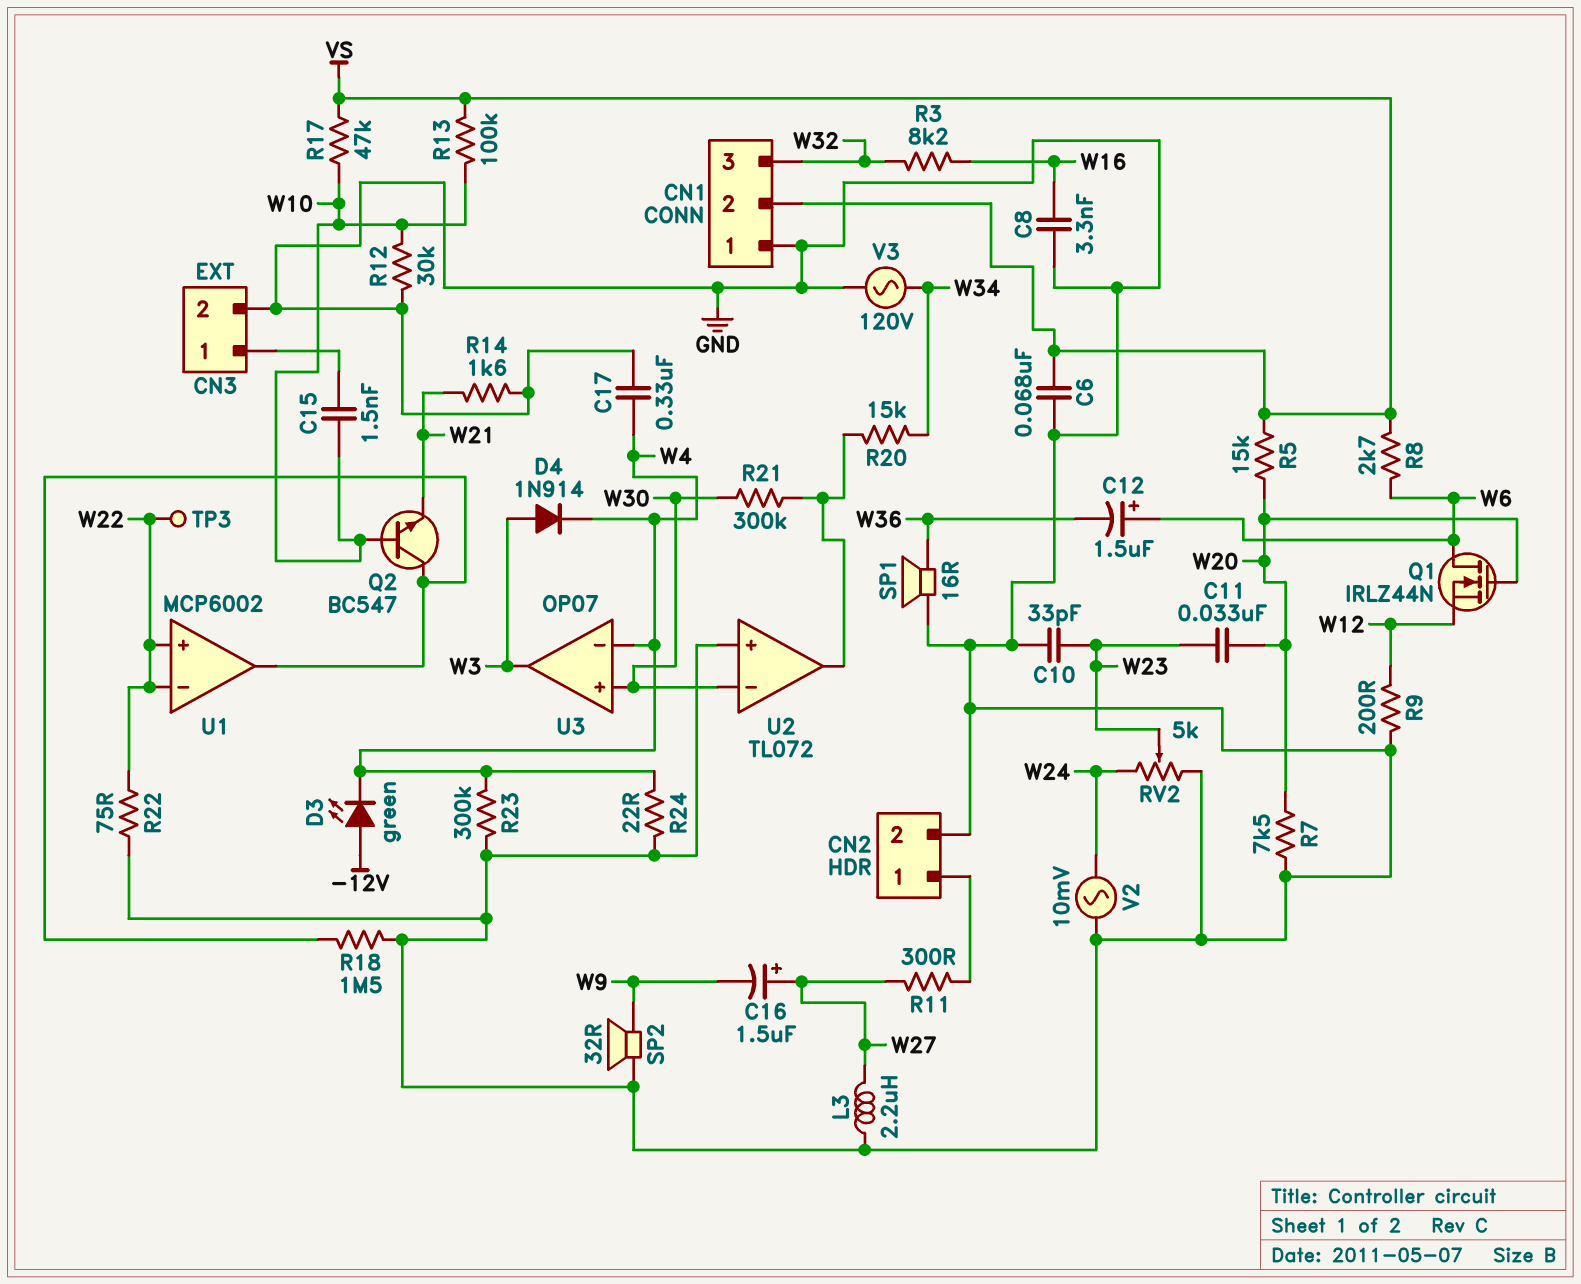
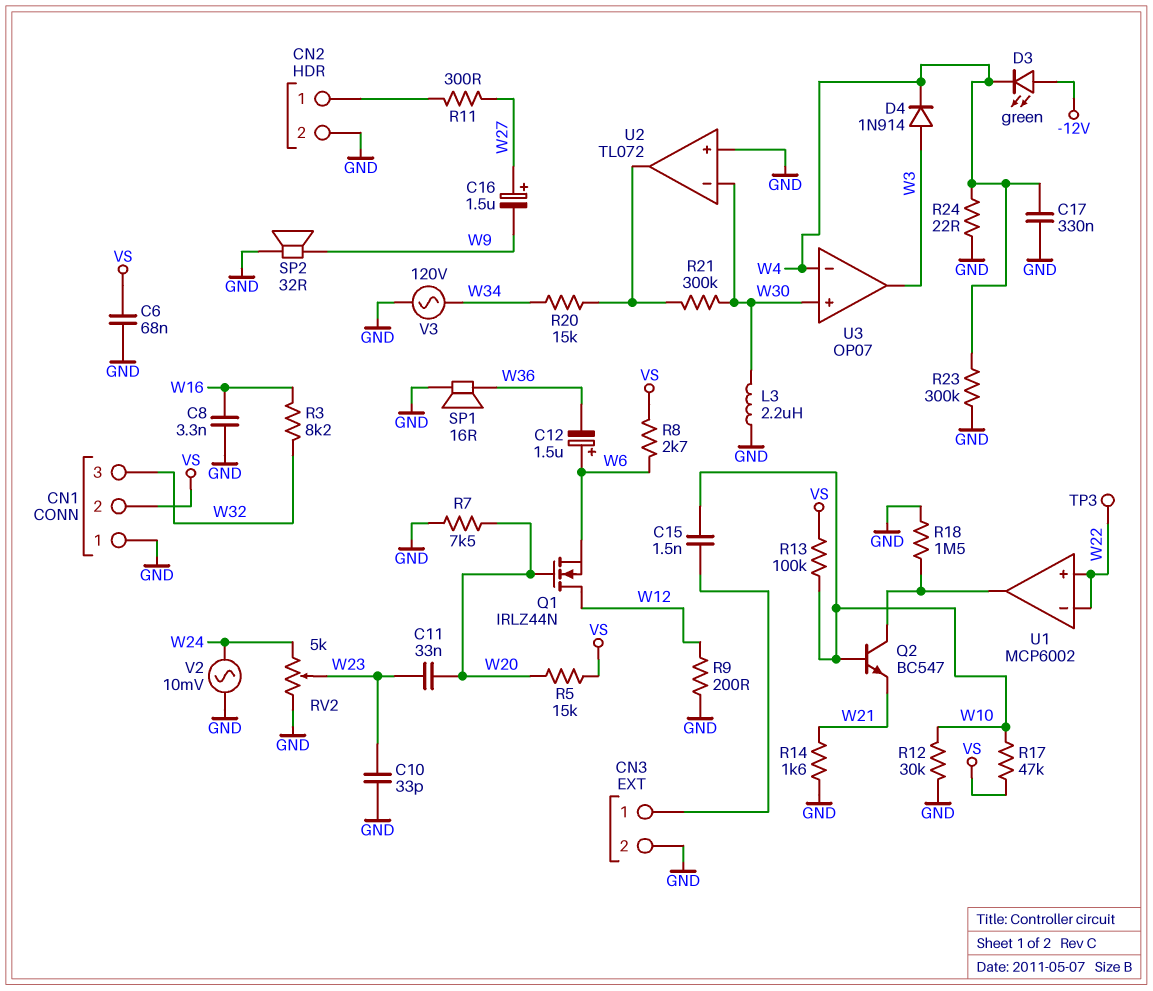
L3: 2.2uH (GND, W27) -> 2.2uH (GND, W30)
Q1: NMOS IRLZ44N (G W20, D W6, S W12) -> NMOS IRLZ44N (G W20, D W12, S W6)
R22: 75 (GND, W22) -> none

